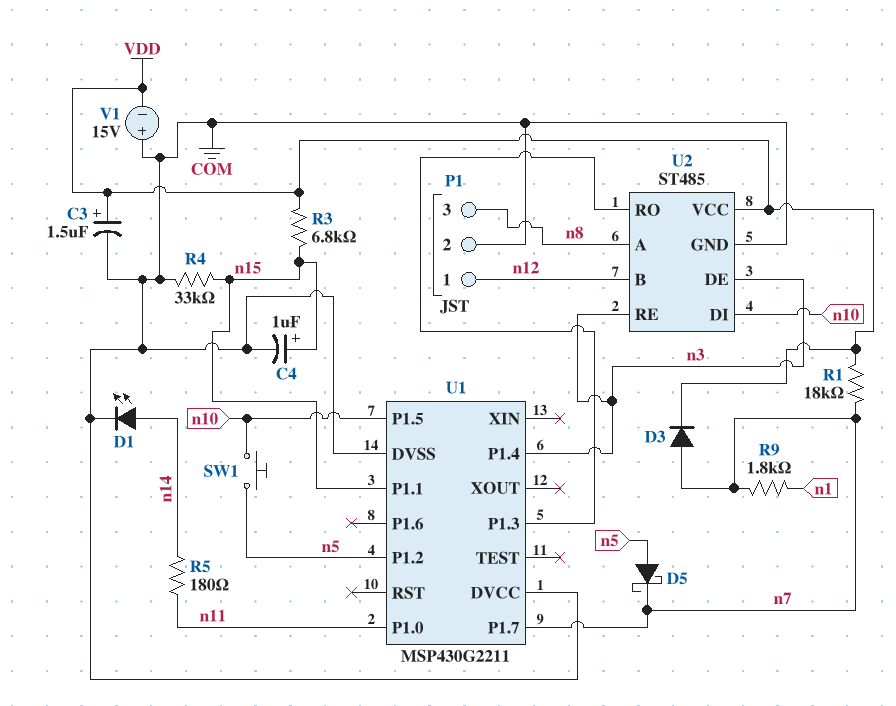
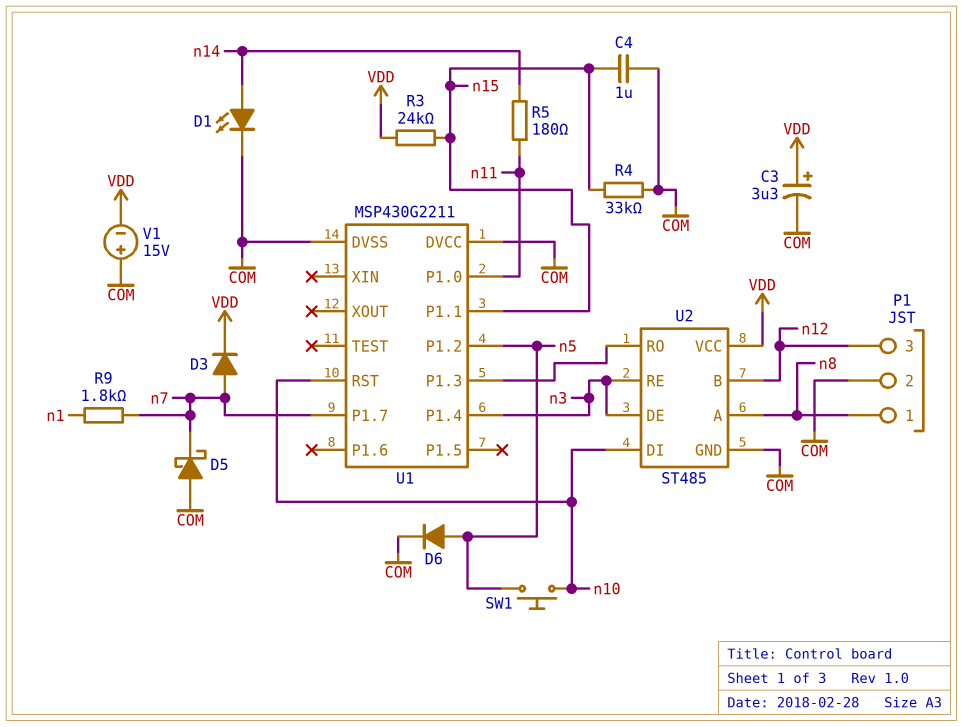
C3: 1.5uF (plus VDD, minus COM) -> 3.3uF (plus VDD, minus COM)
C4: 1uF (plus n15, minus COM) -> 1uF (COM, n15)
D5: schottky (A n5, K n7) -> schottky (A COM, K n7)
D6: none -> diode (A n5, K COM)
P1 pin 1: n12 -> n8
P1 pin 3: n8 -> n12
R1: 18k (VDD, n7) -> none
R3: 6.8k (VDD, n15) -> 24k (VDD, n15)
U1 pin P1.5: n10 -> none
U1 pin RST: none -> n10

